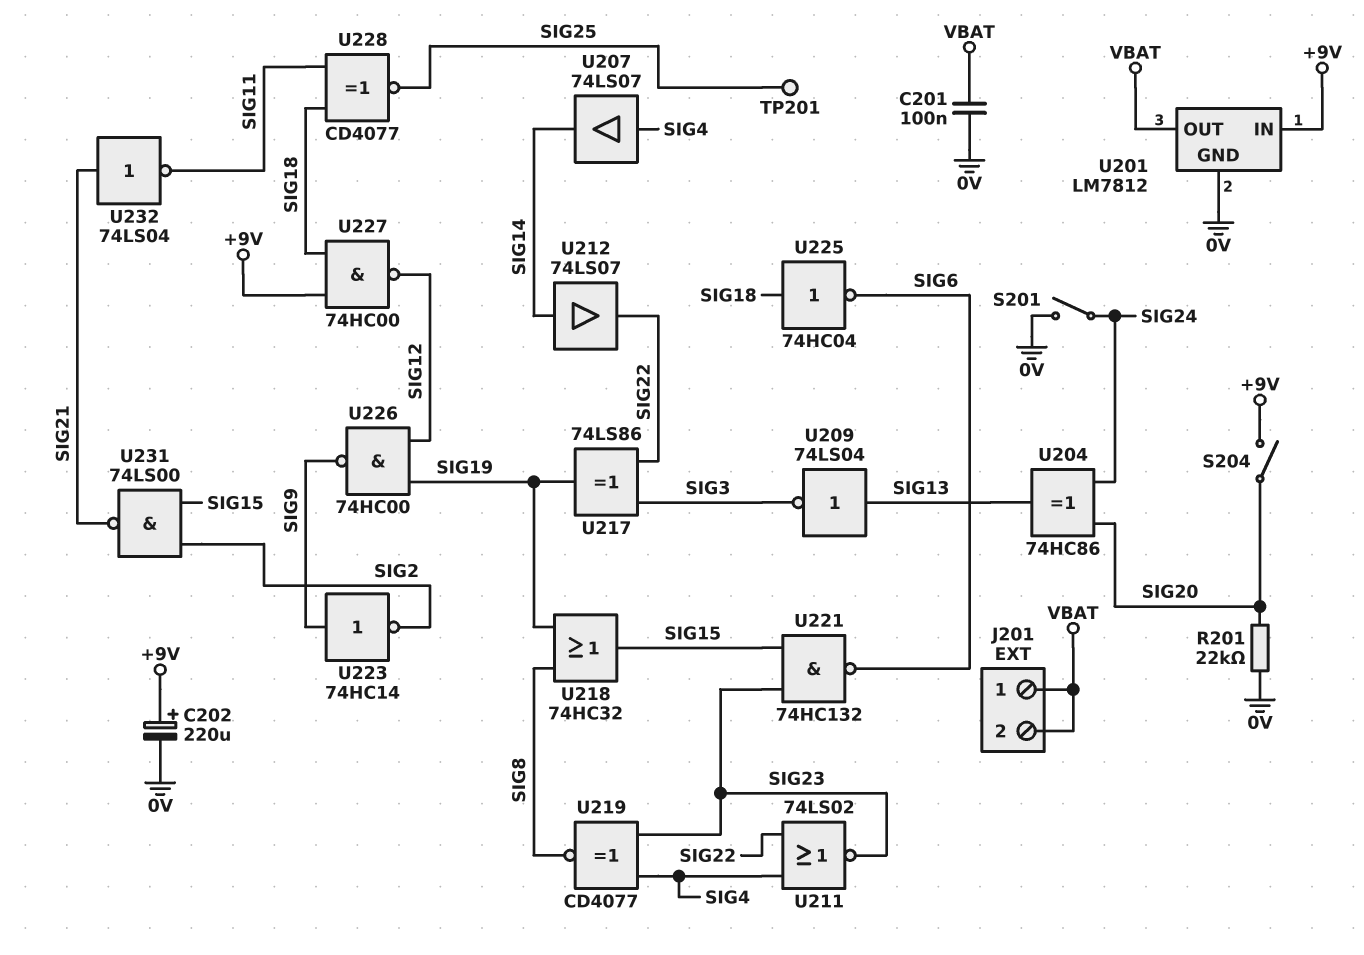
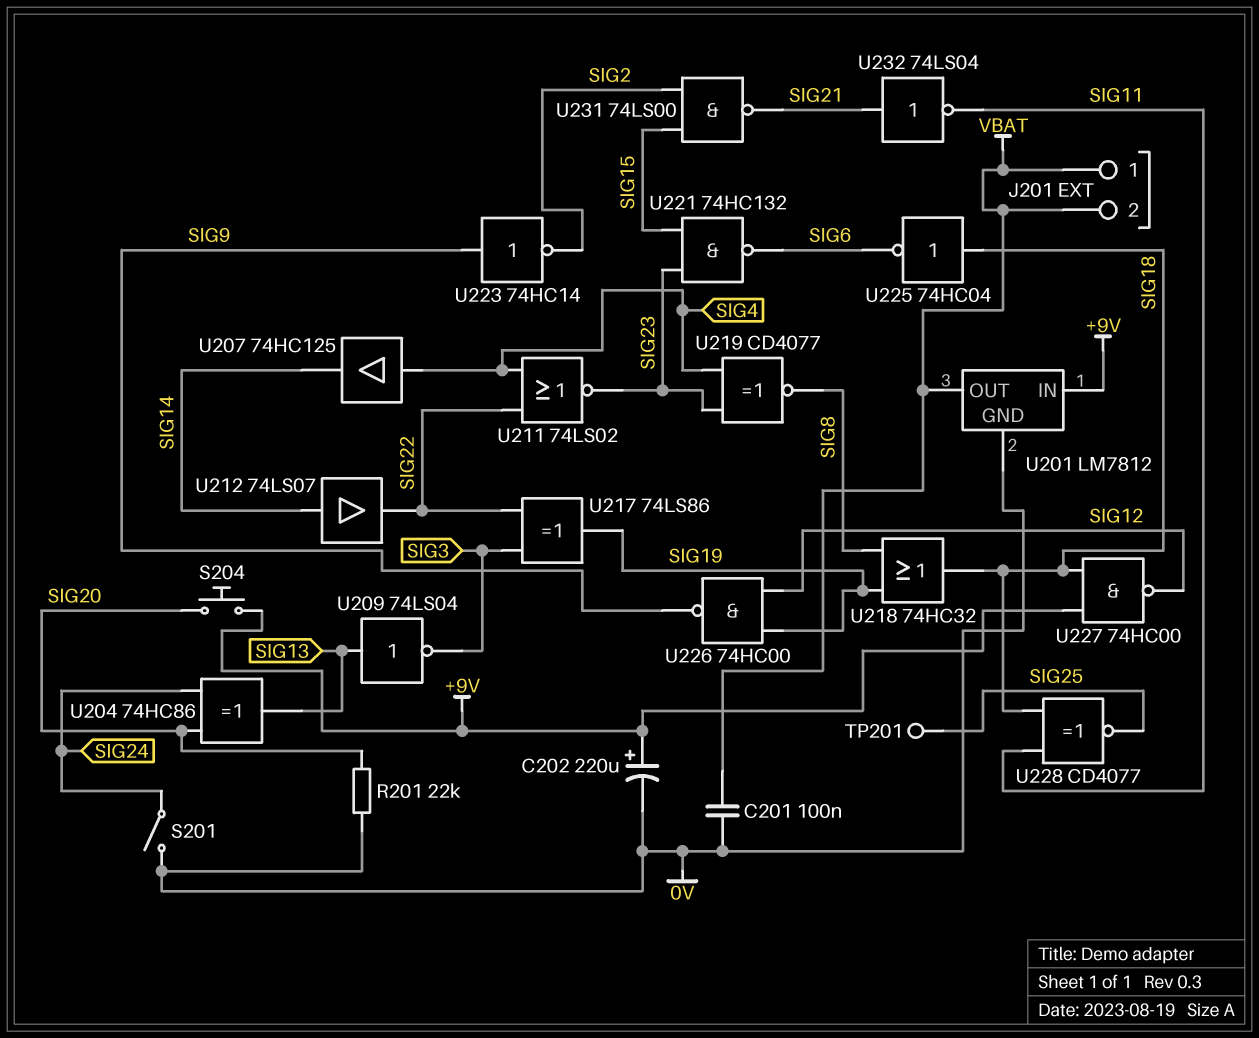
S204: switch (+9V, SIG20) -> button (+9V, SIG20)
U207: buffer 74LS07 (in SIG4, out SIG14) -> buffer 74HC125 (in SIG4, out SIG14)
U218: OR 74HC32 (in SIG8, in SIG19, out SIG15) -> OR 74HC32 (in SIG8, in SIG19, out SIG18)

